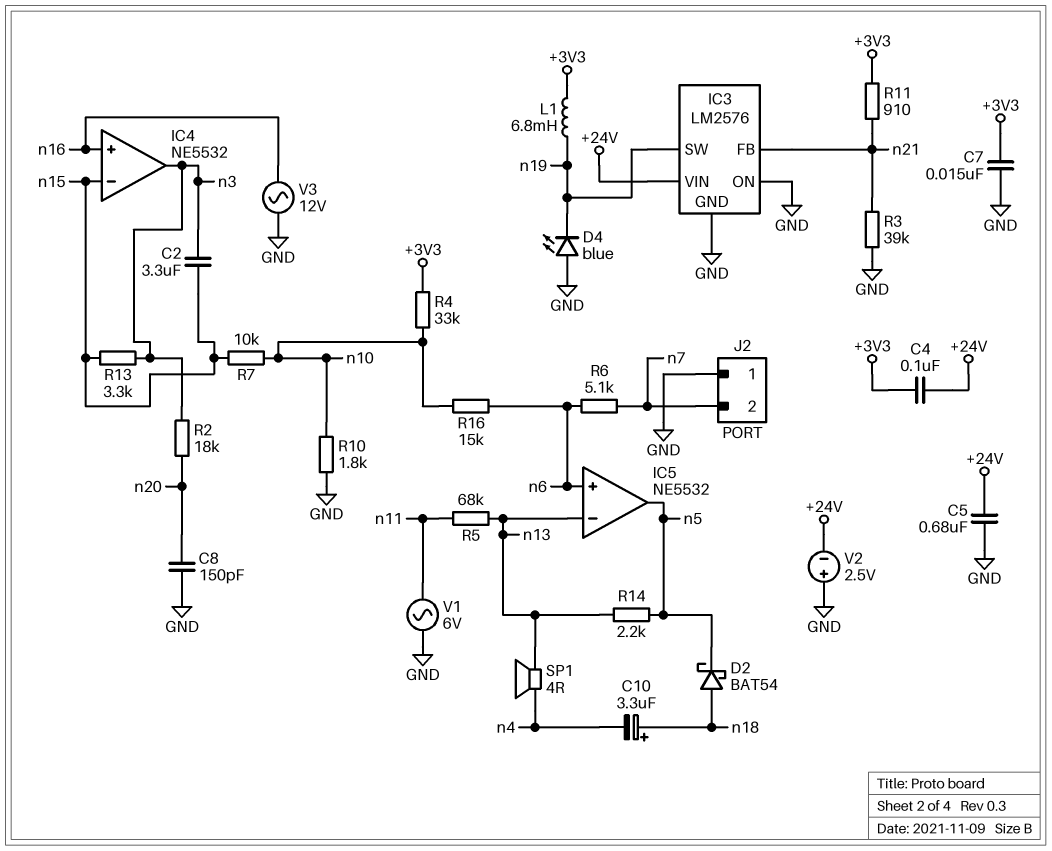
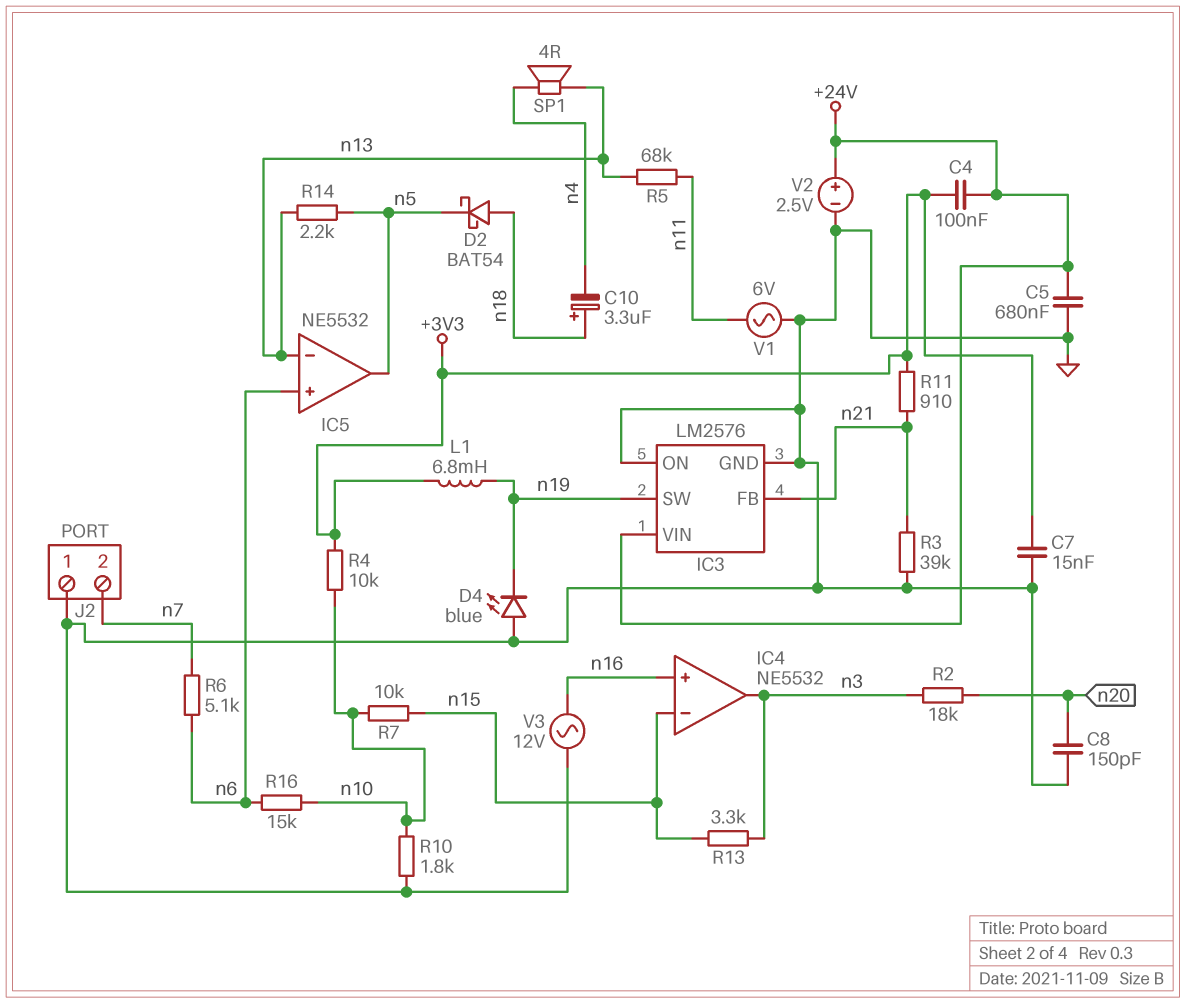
C2: 3.3uF (n3, n15) -> none
R4: 33k (+3V3, n10) -> 10k (+3V3, n10)
V2: 2.5V (plus GND, minus +24V) -> 2.5V (plus +24V, minus GND)

